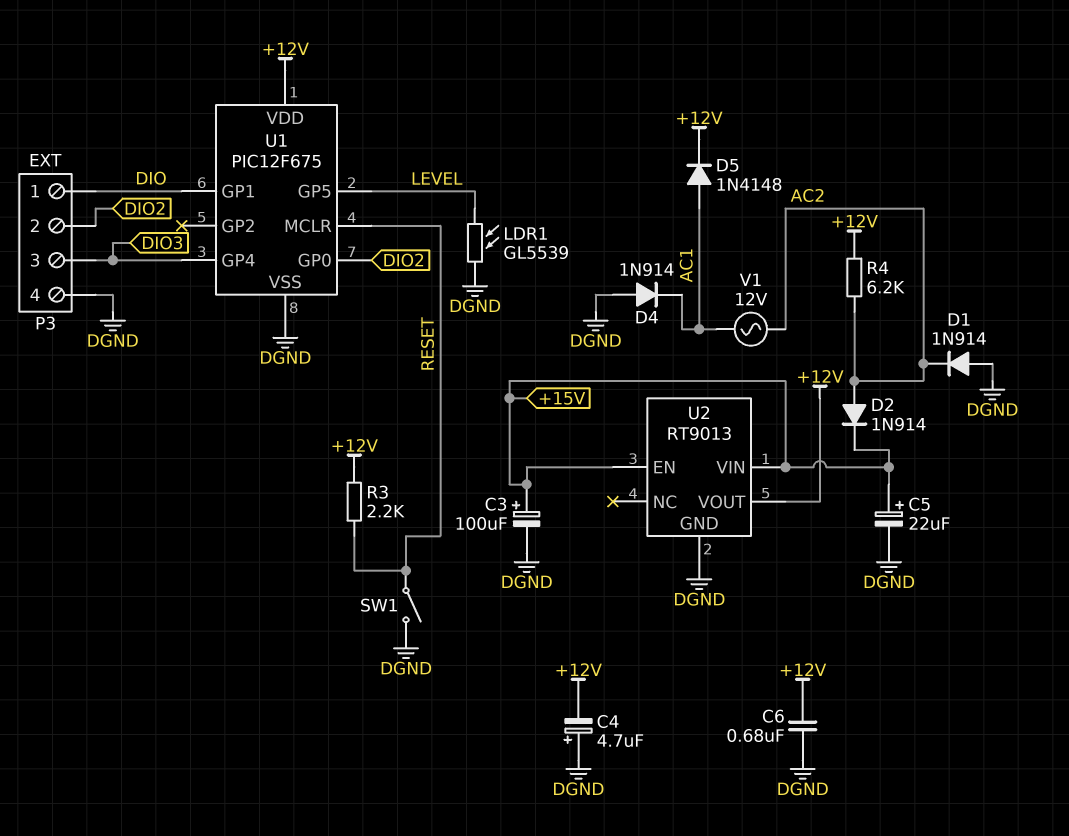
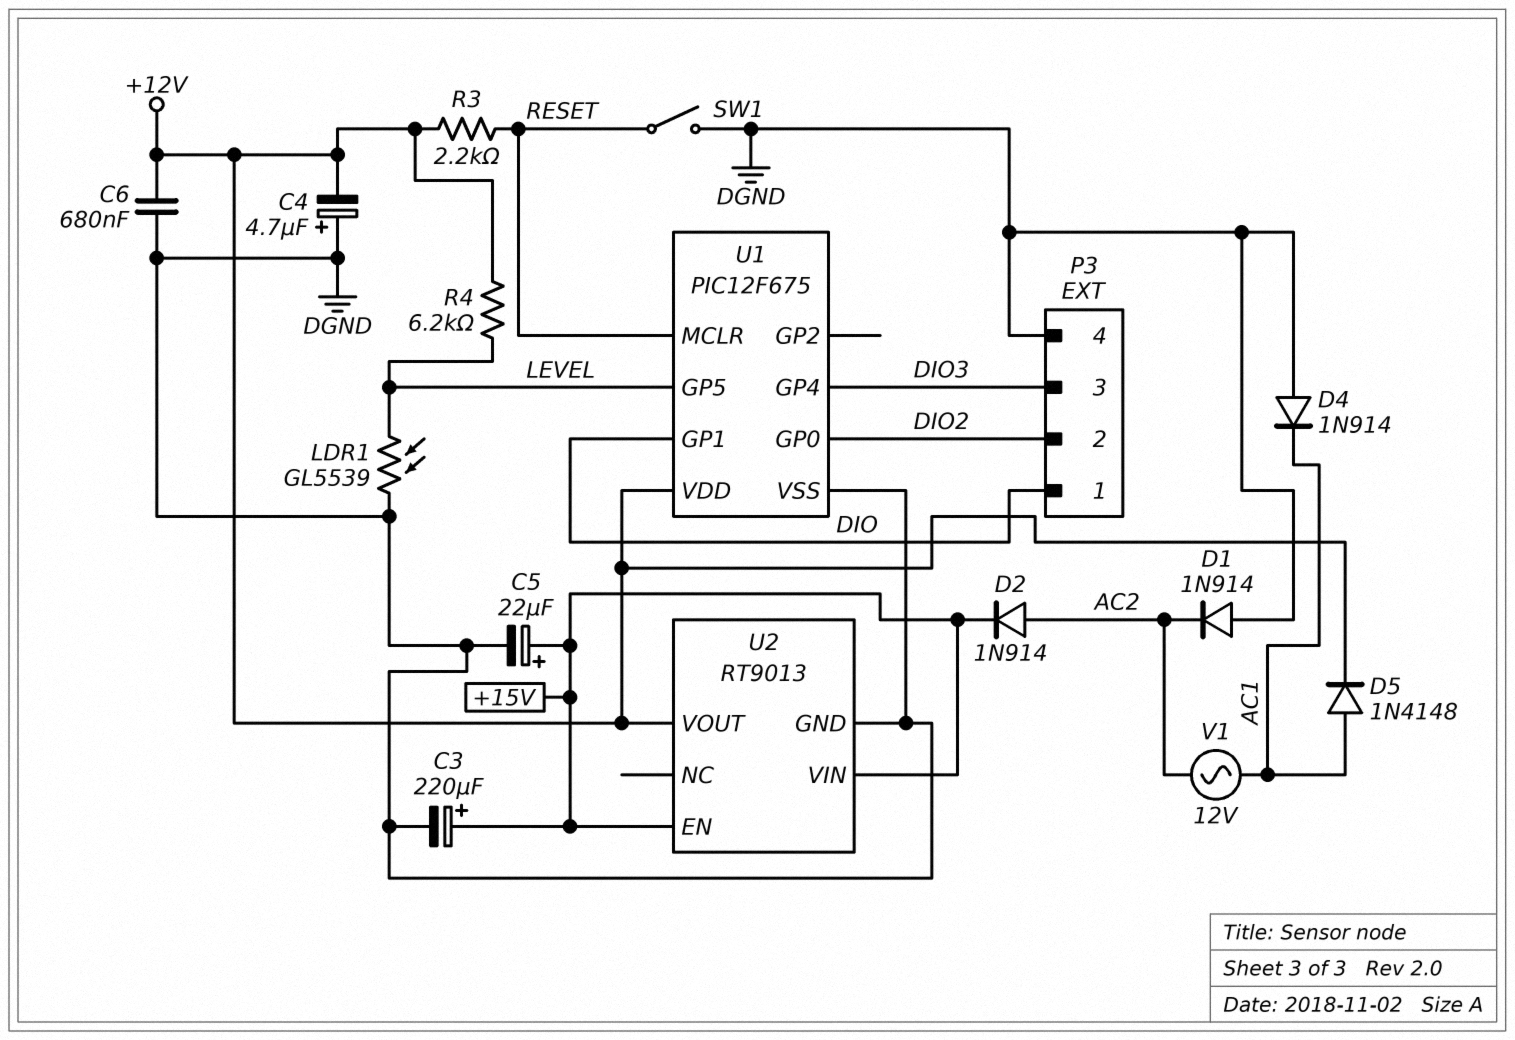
C3: 100uF (plus +15V, minus DGND) -> 220uF (plus +15V, minus DGND)
R4: 6.2k (+12V, AC2) -> 6.2k (+12V, LEVEL)

